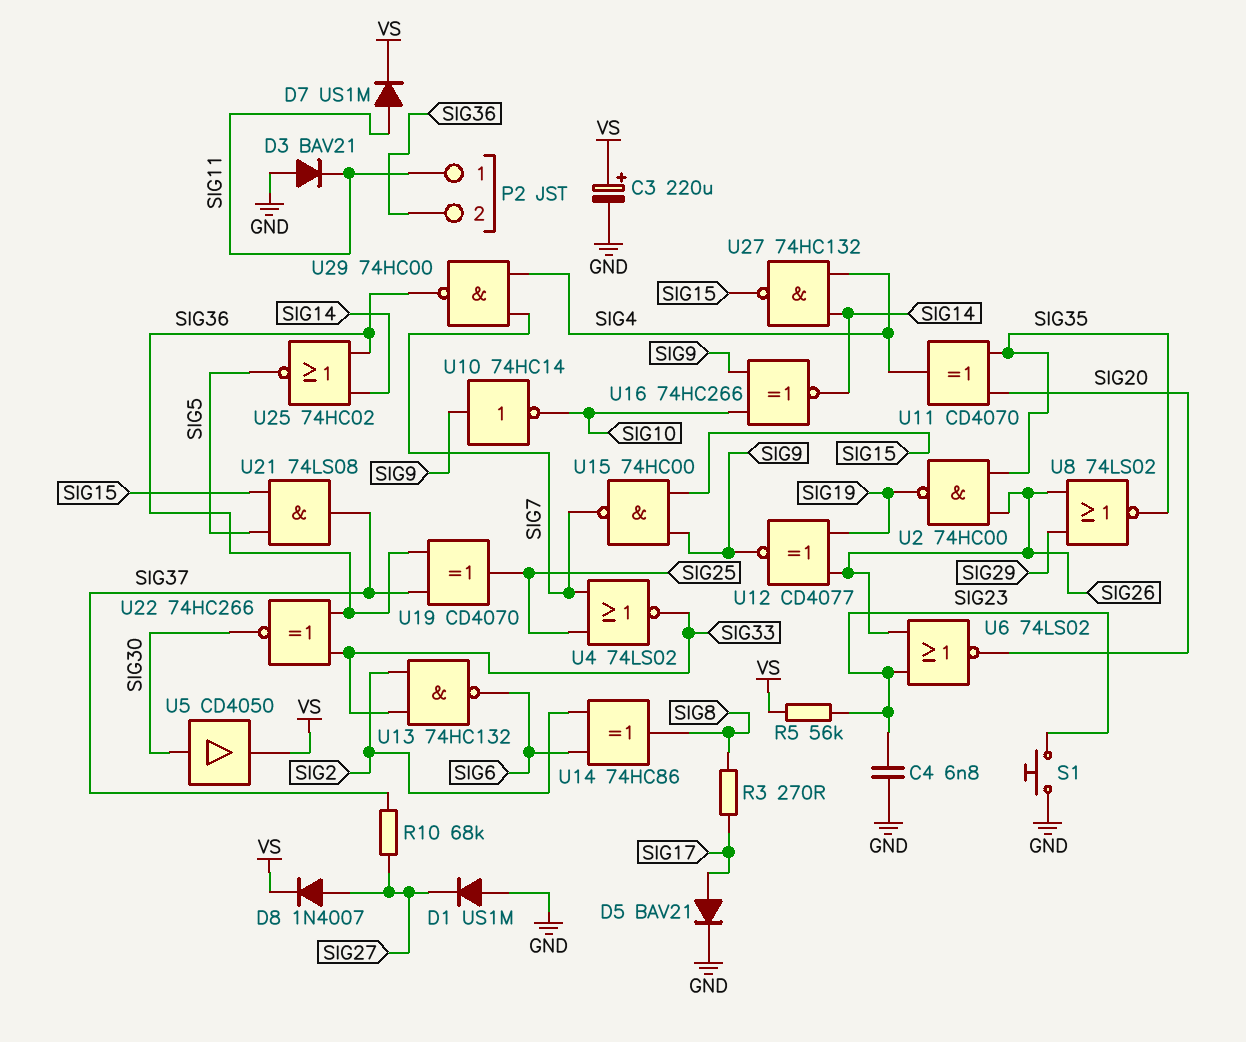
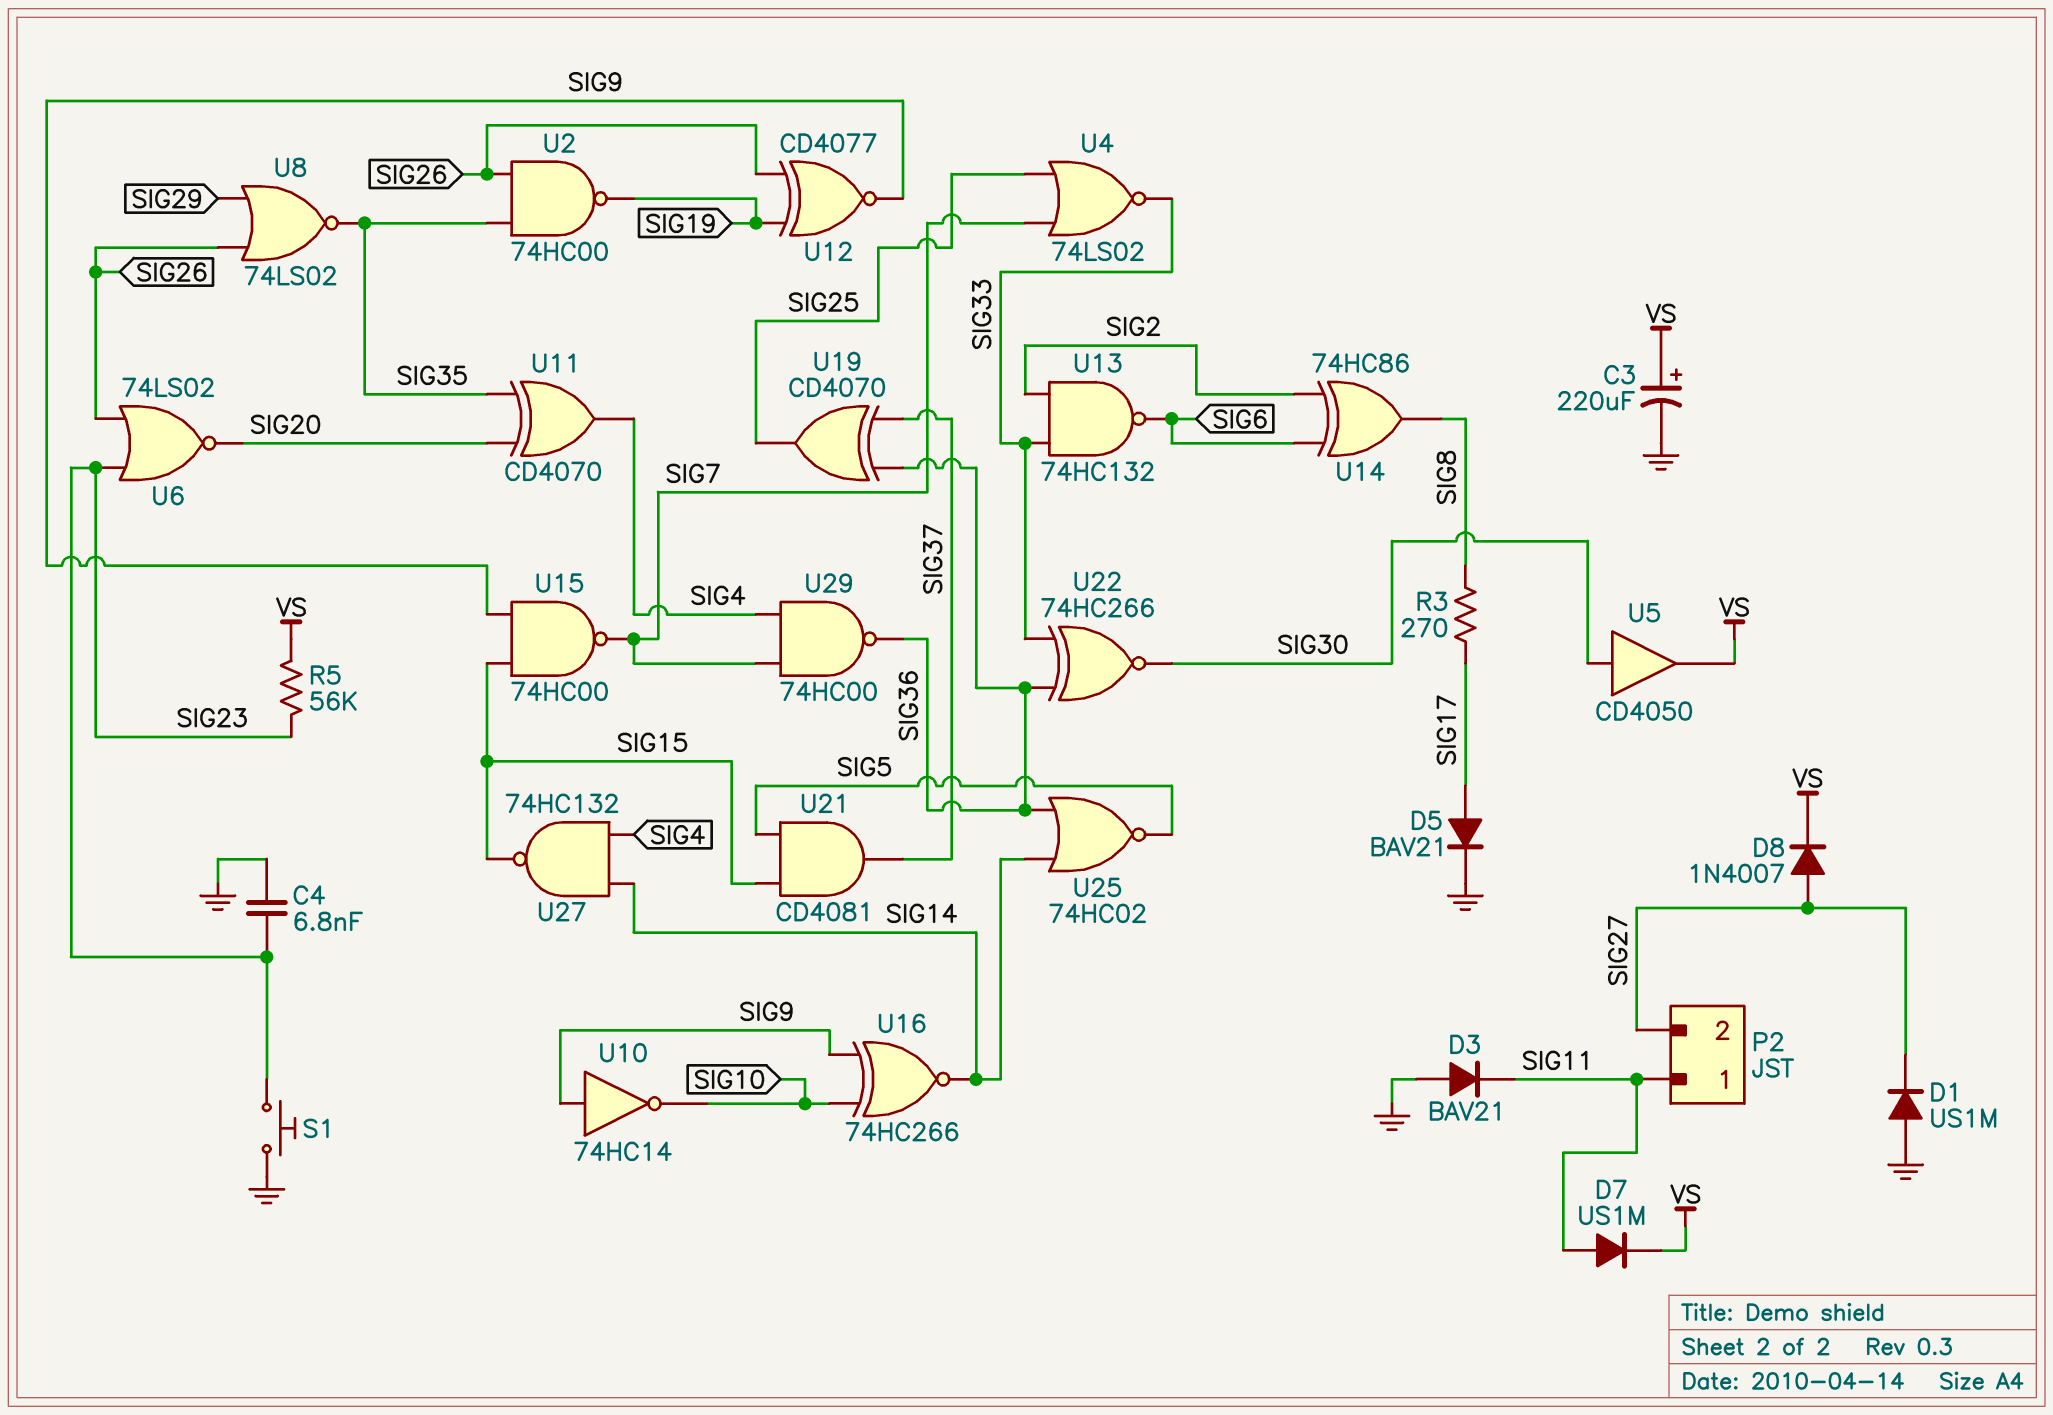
P2 pin 2: SIG36 -> SIG27
R10: 68k (SIG27, SIG37) -> none
U21: AND 74LS08 (in SIG5, in SIG15, out SIG37) -> AND CD4081 (in SIG5, in SIG15, out SIG37)

